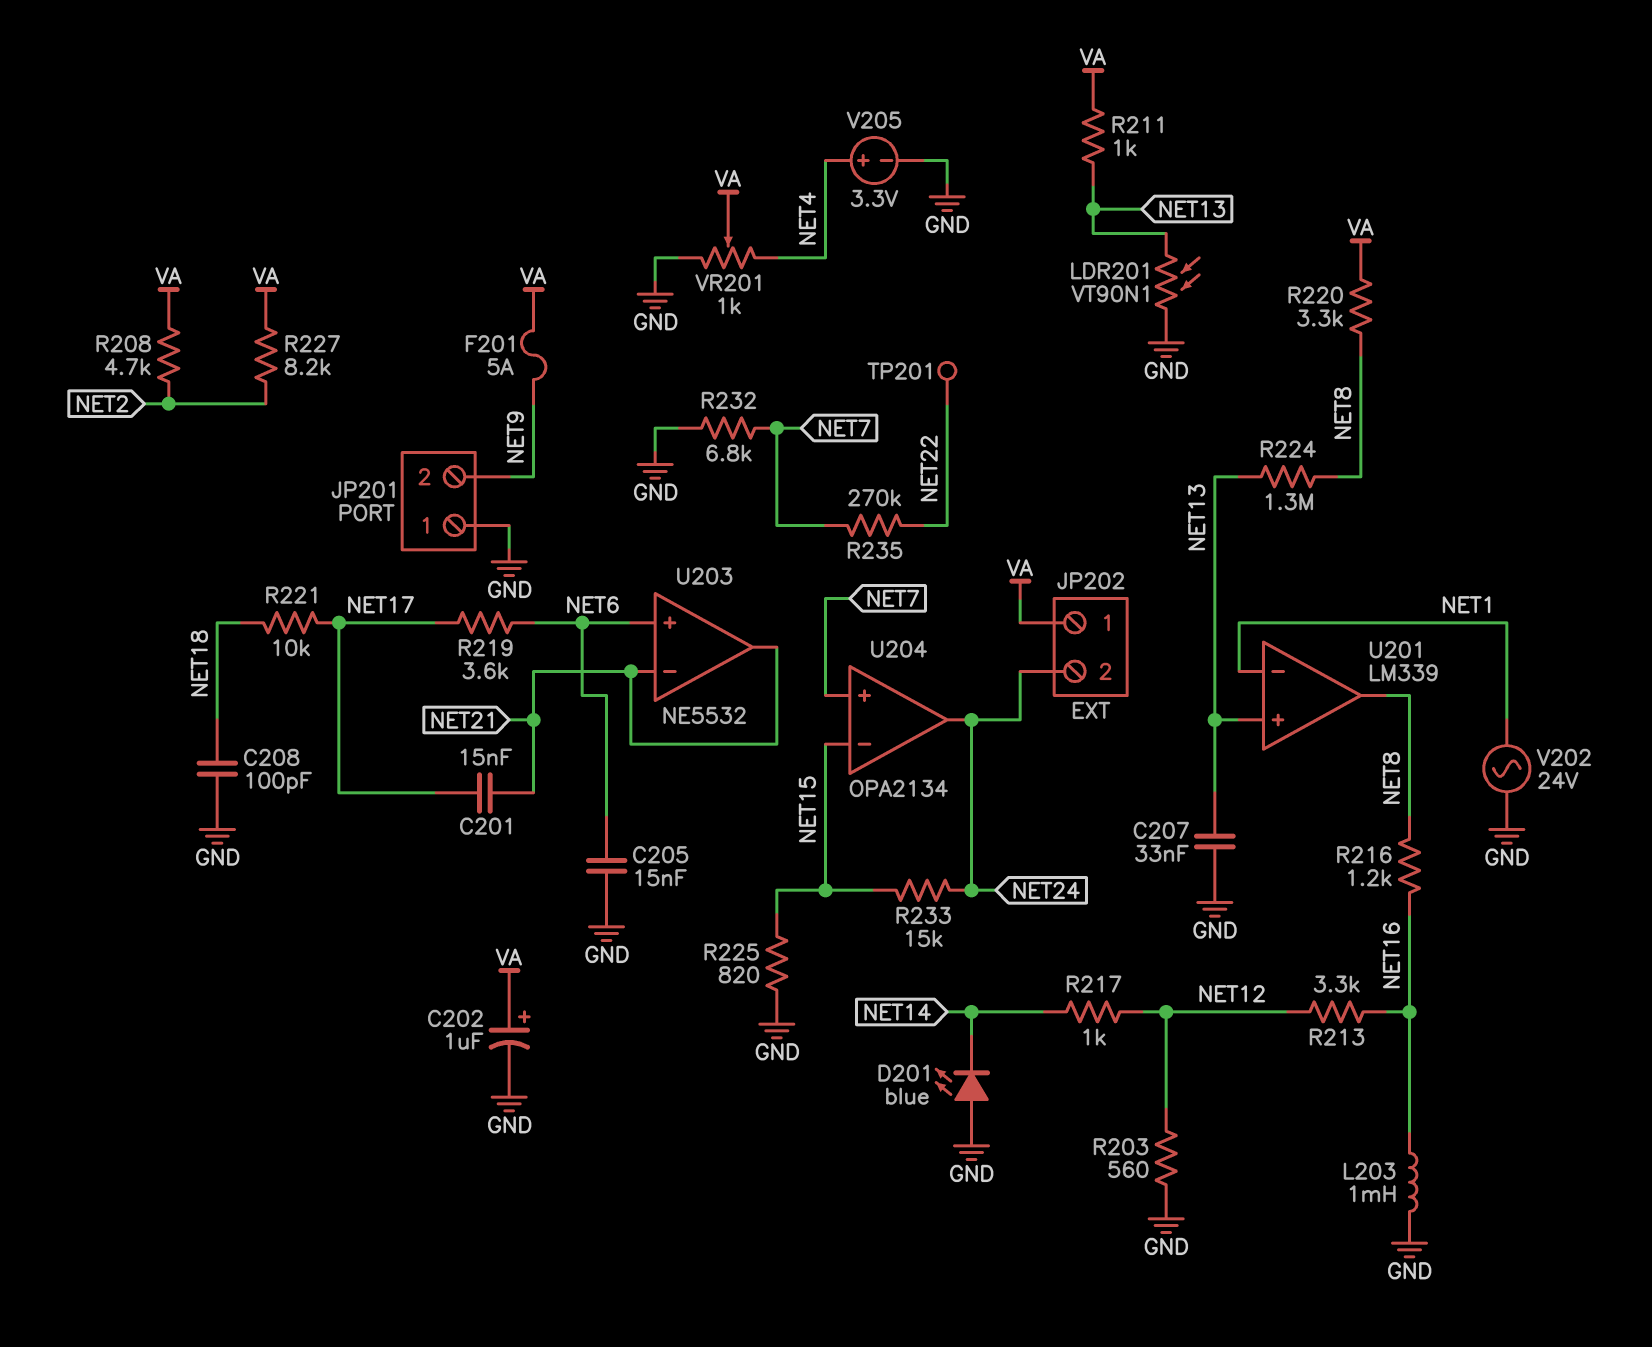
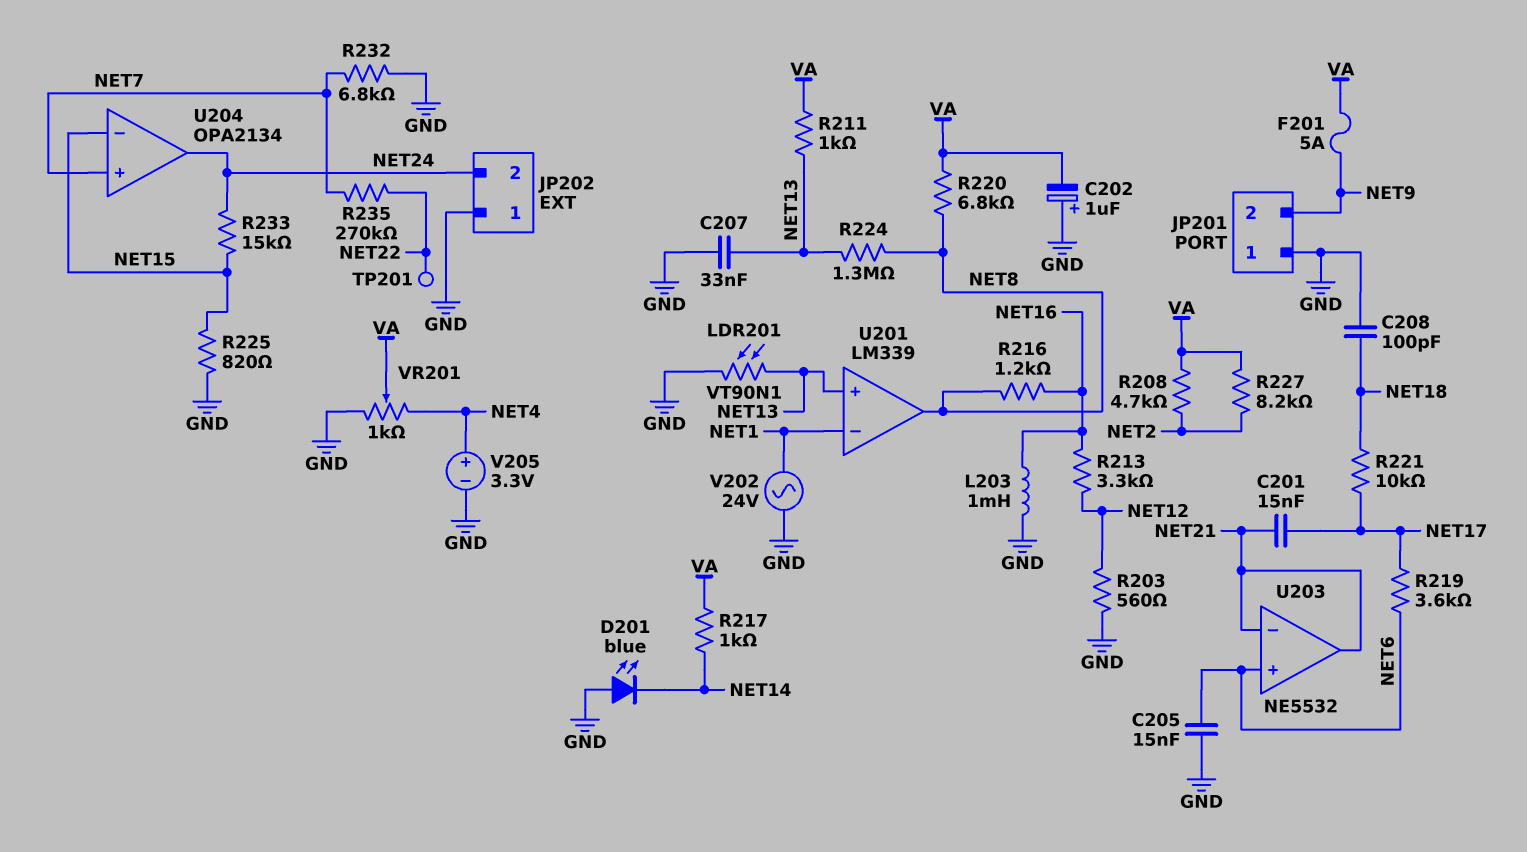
C202: 1uF (plus VA, minus GND) -> 1uF (plus GND, minus VA)
JP202 pin 1: VA -> GND
R217: 1k (NET12, NET14) -> 1k (NET14, VA)
R220: 3.3k (NET8, VA) -> 6.8k (NET8, VA)

